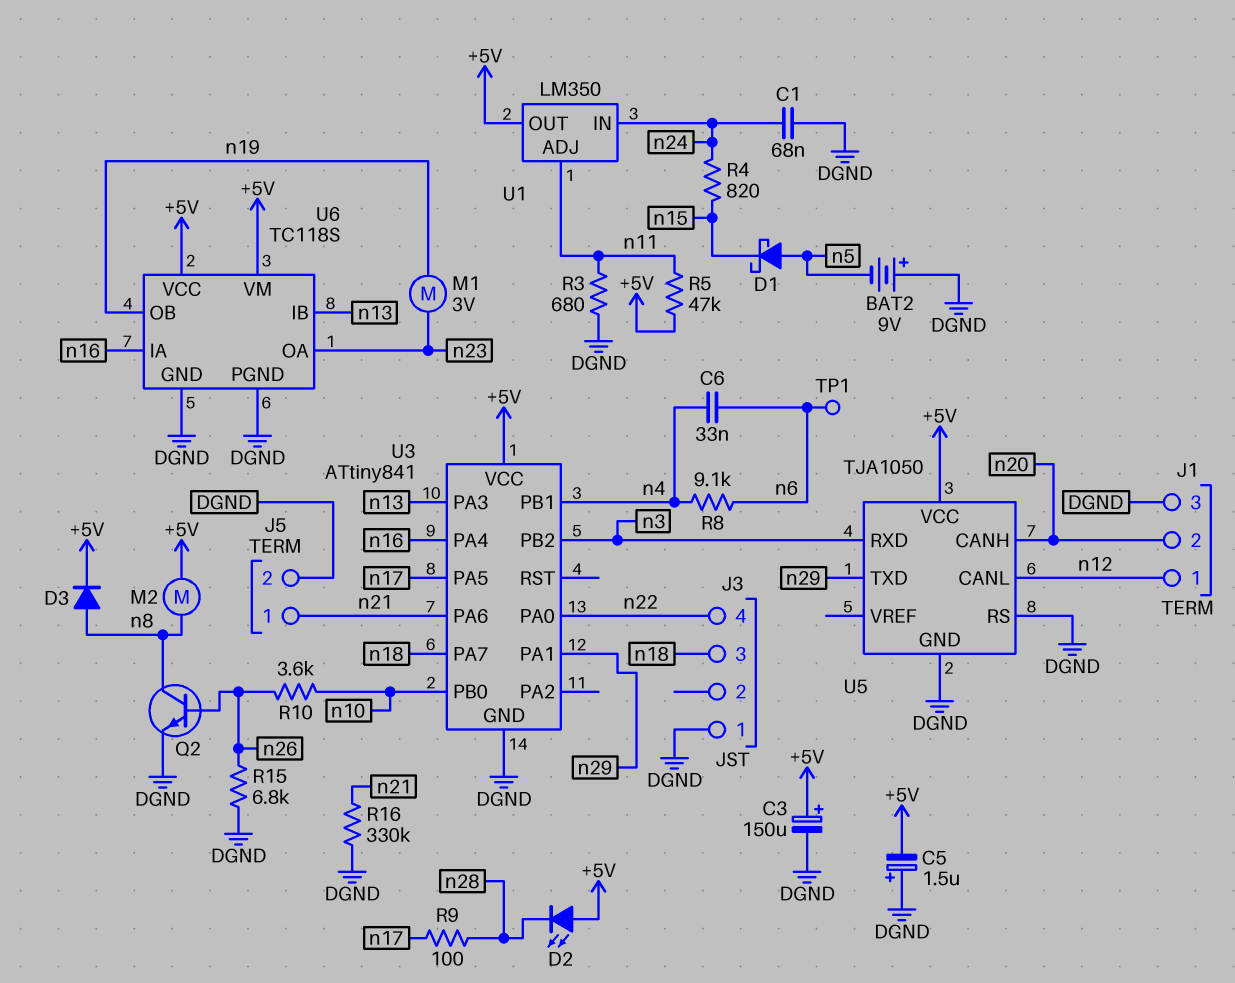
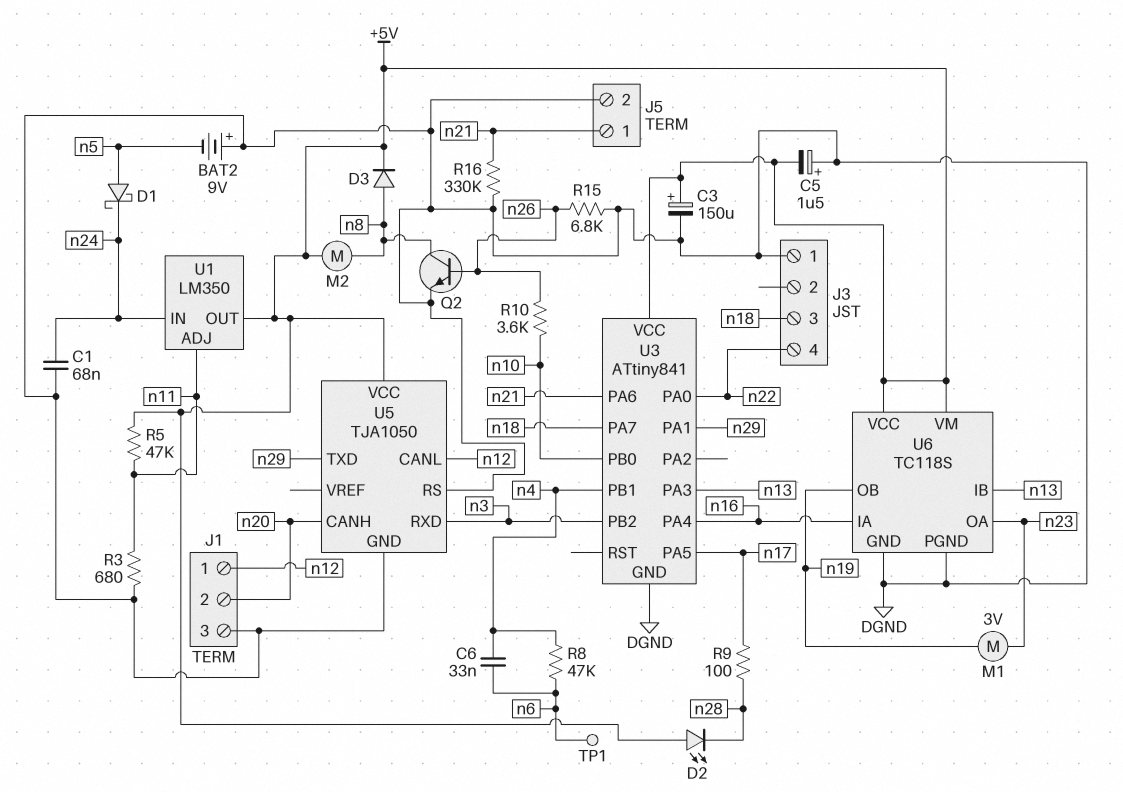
D1: schottky (A n5, K n15) -> schottky (A n5, K n24)
R4: 820 (n15, n24) -> none
R8: 9.1k (n4, n6) -> 47k (n4, n6)

